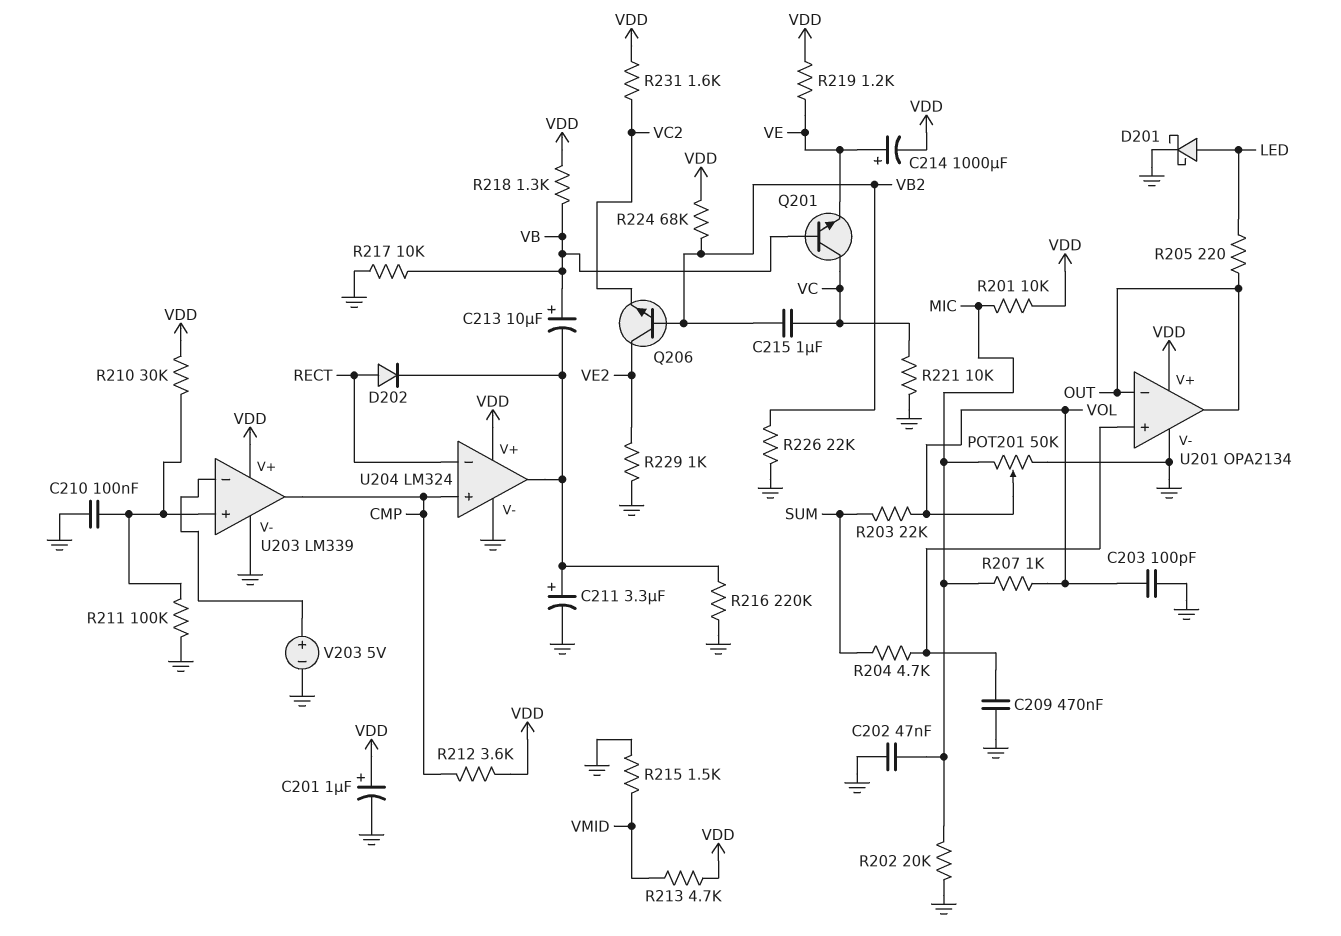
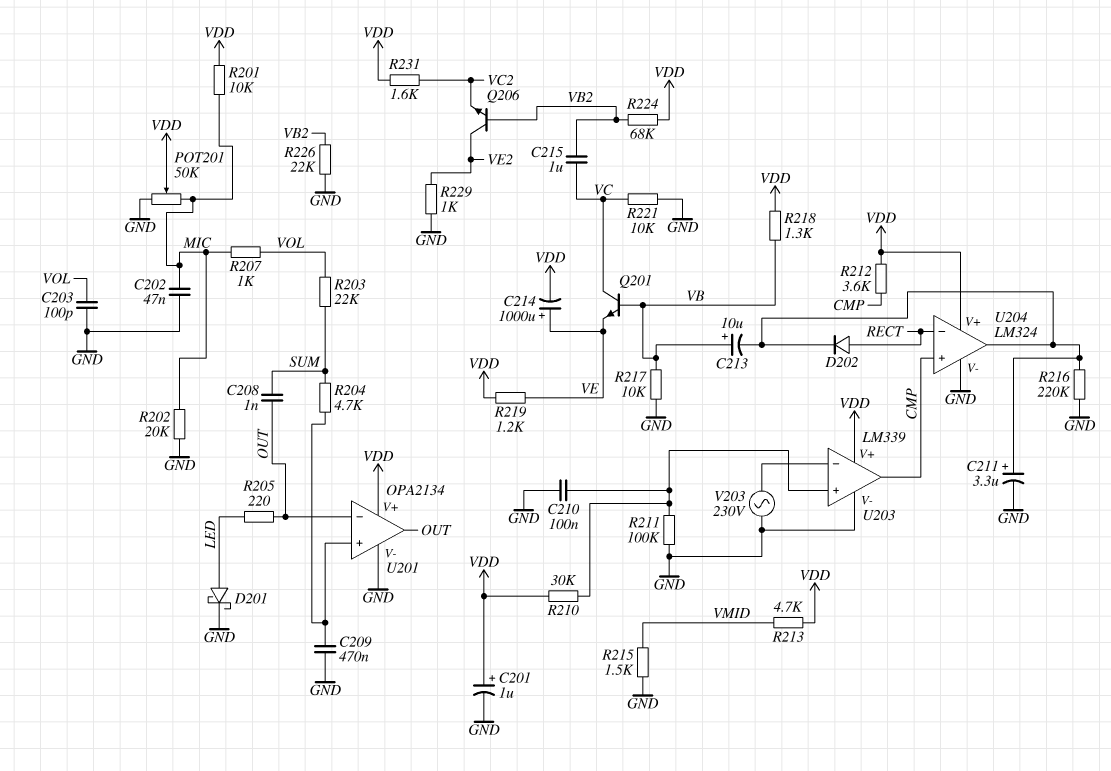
C208: none -> 1nF (OUT, SUM)
POT201: 50k (GND, MIC, wiper VOL) -> 50k (GND, MIC, wiper VDD)
V203: 5V (plus U203/in-, minus GND) -> AC 230V (GND, U203/in-)

